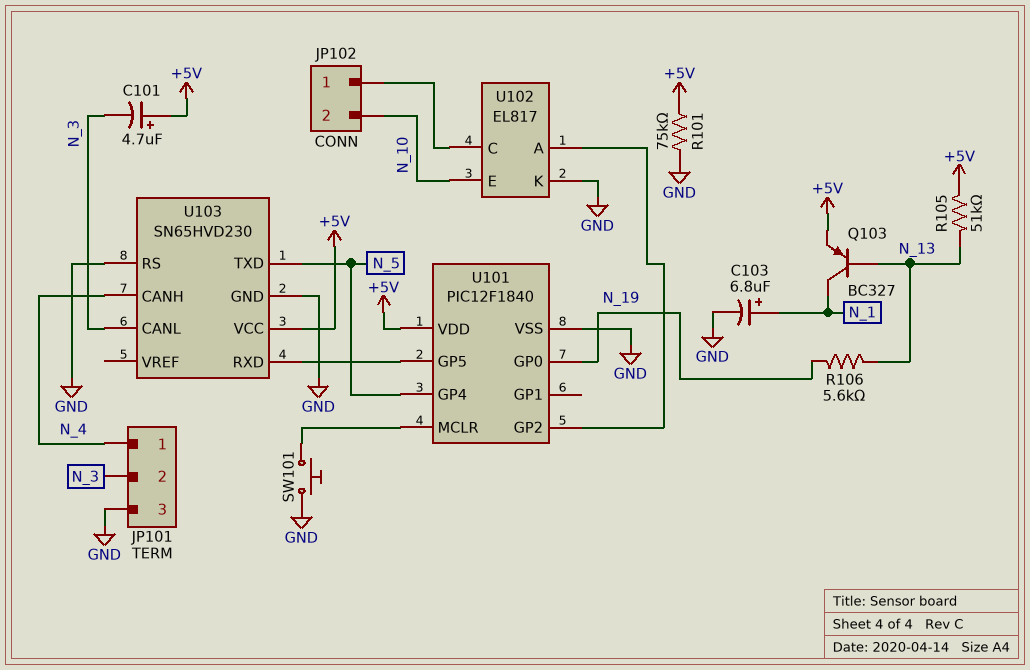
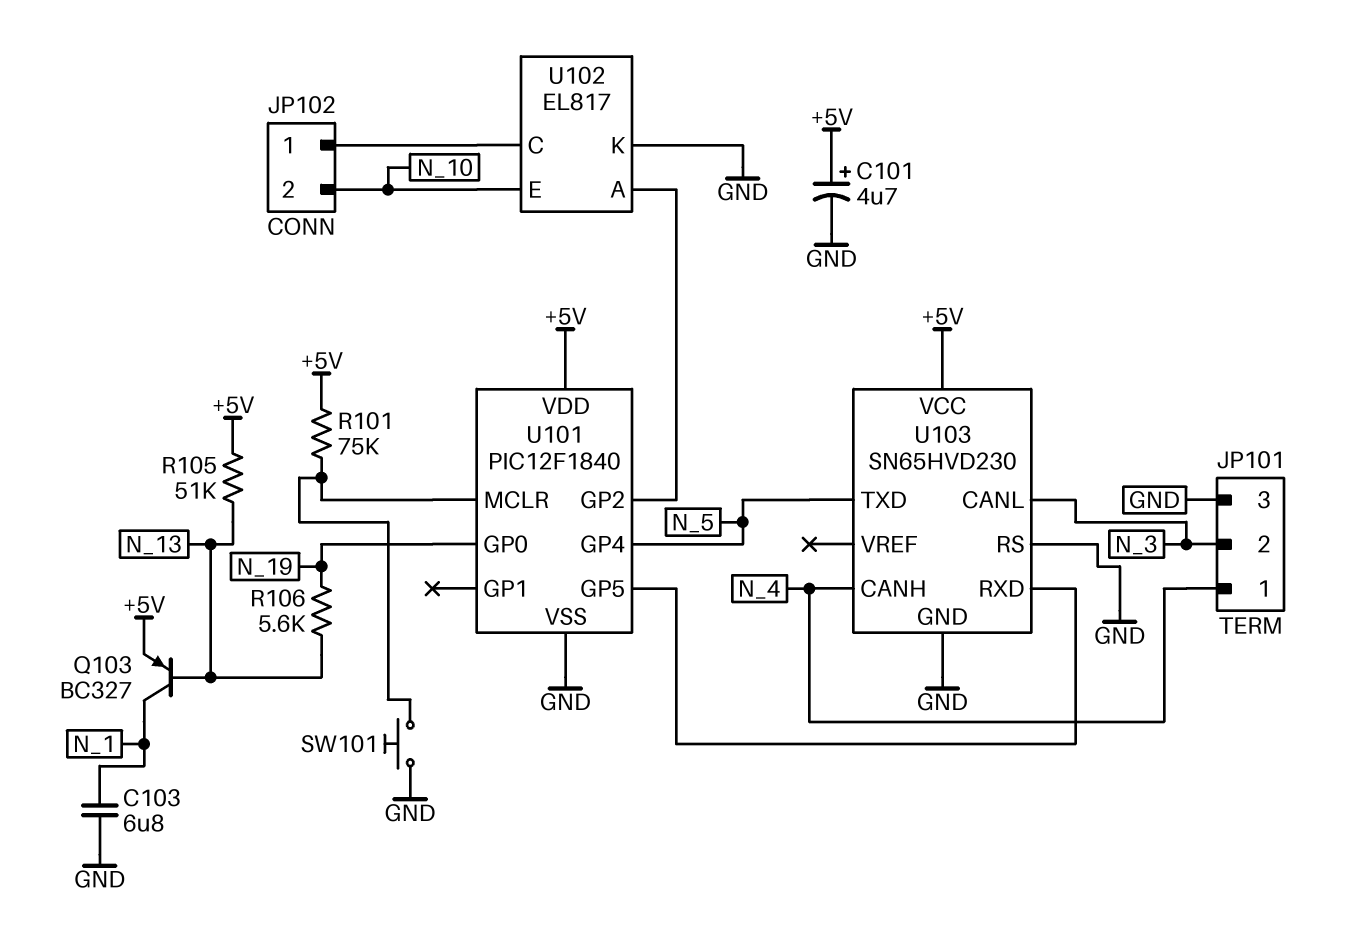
C101: 4.7uF (plus +5V, minus N_3) -> 4.7uF (plus +5V, minus GND)
C103: 6.8uF (plus N_1, minus GND) -> 6.8uF (GND, N_1)
R101: 75k (+5V, GND) -> 75k (+5V, U101/MCLR)

